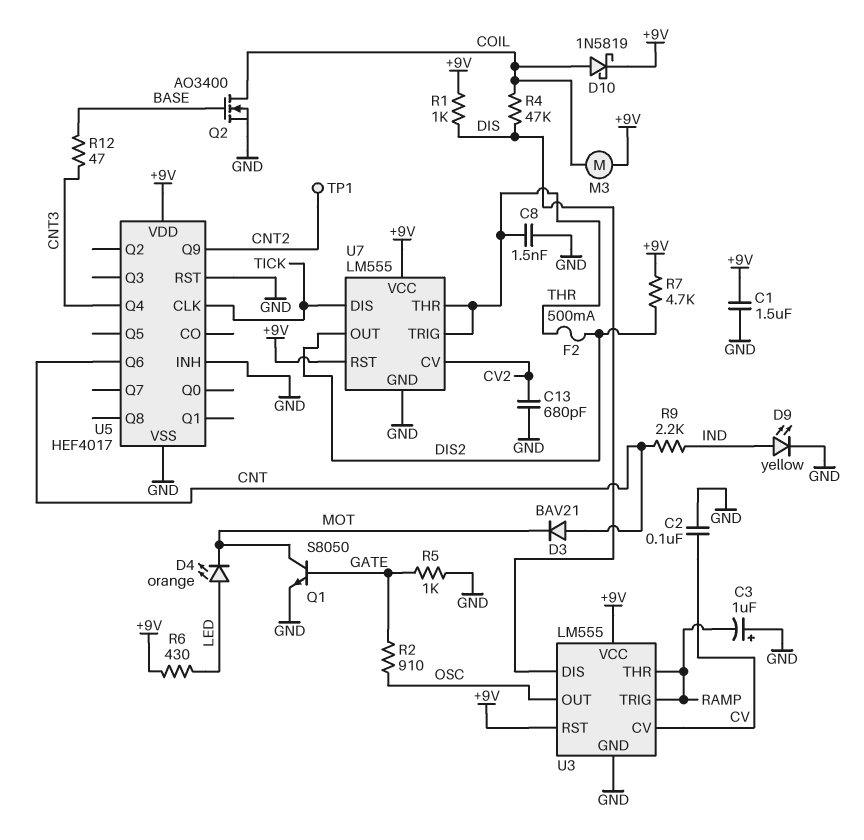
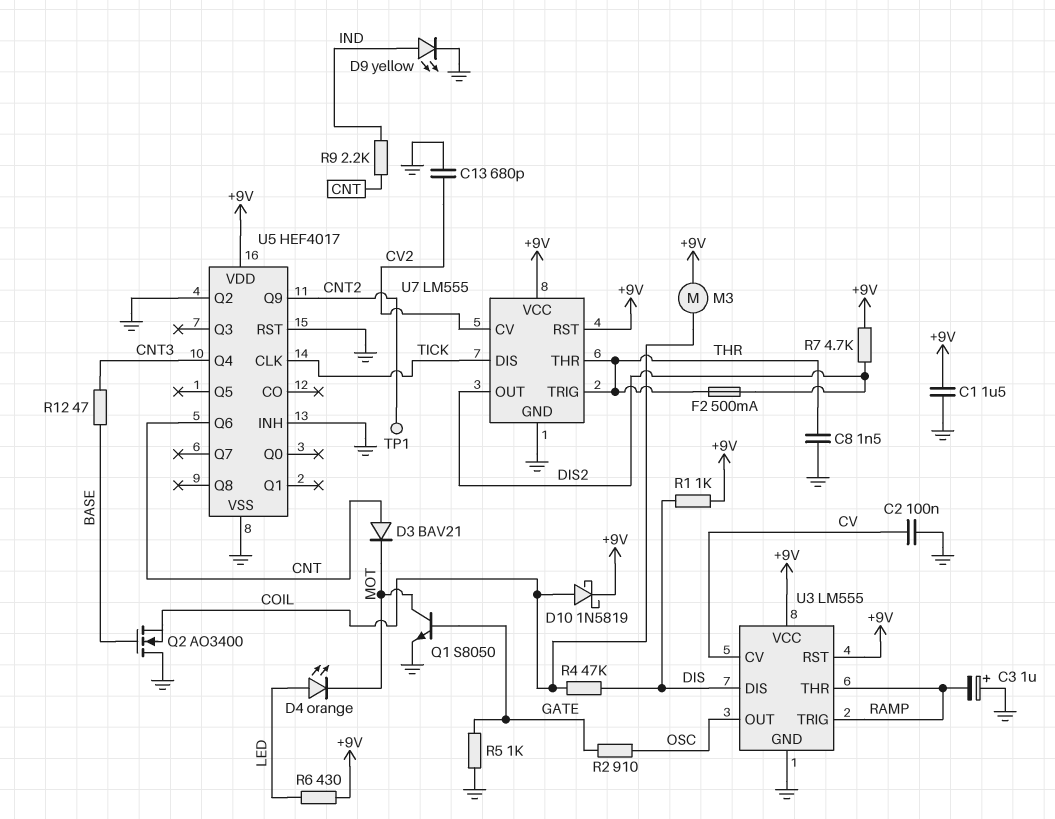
Q2: NMOS AO3400 (G BASE, D COIL, S GND) -> NMOS AO3400 (G BASE, D GND, S COIL)
U5 pin Q2: none -> GND

